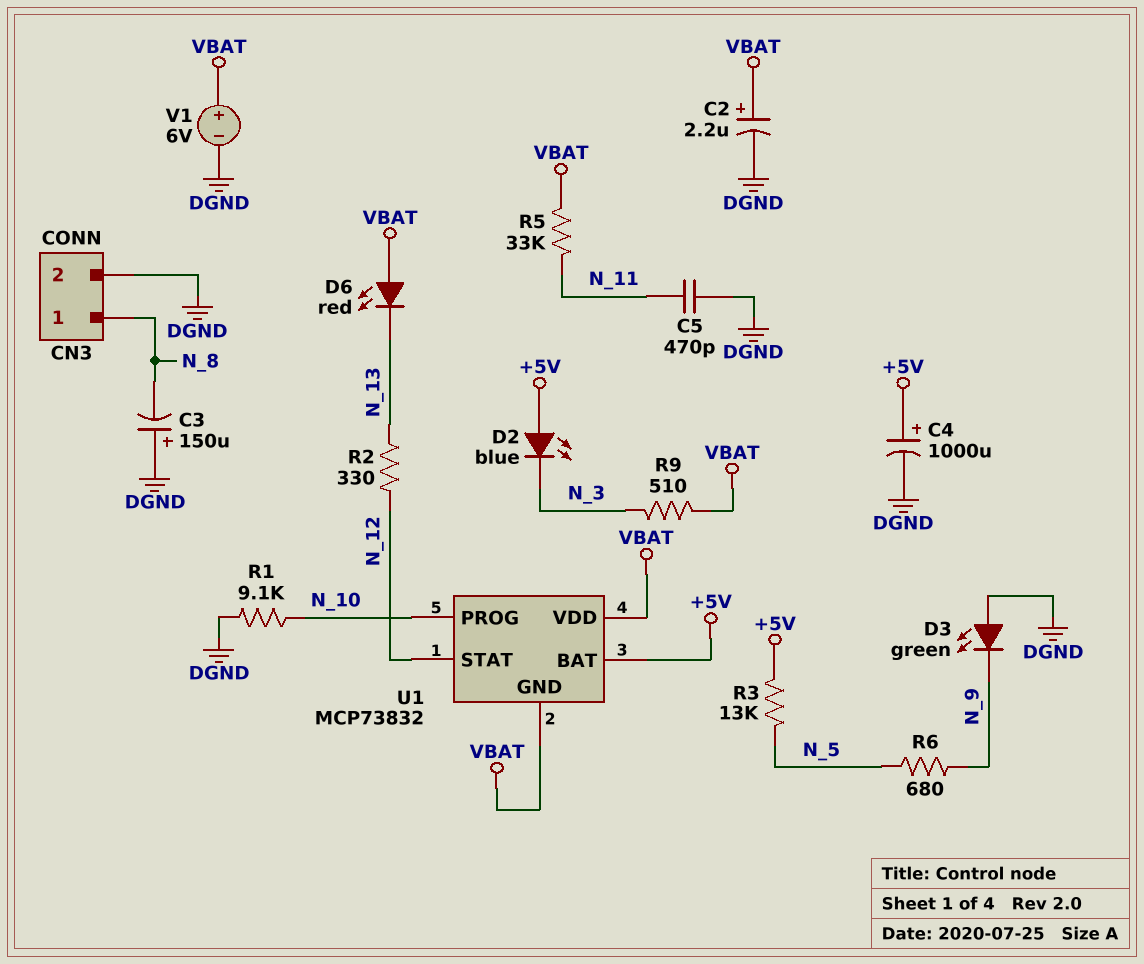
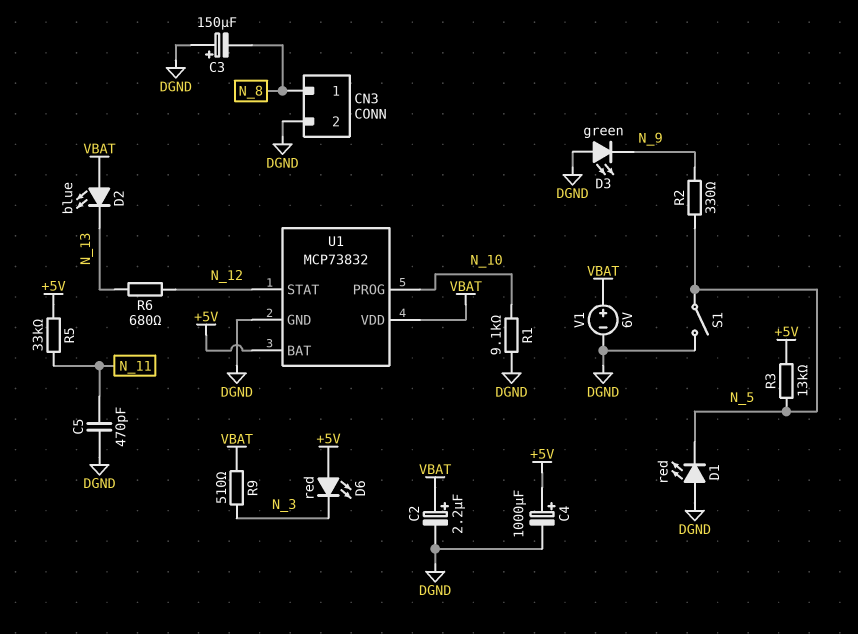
D1: none -> LED red (A DGND, K N_5)
D2: LED blue (A +5V, K N_3) -> LED blue (A VBAT, K N_13)
D6: LED red (A VBAT, K N_13) -> LED red (A +5V, K N_3)
R2: 330 (N_12, N_13) -> 330 (N_5, N_9)
R5: 33k (N_11, VBAT) -> 33k (+5V, N_11)
R6: 680 (N_5, N_9) -> 680 (N_12, N_13)
S1: none -> switch (DGND, N_5)
U1 pin GND: VBAT -> DGND

